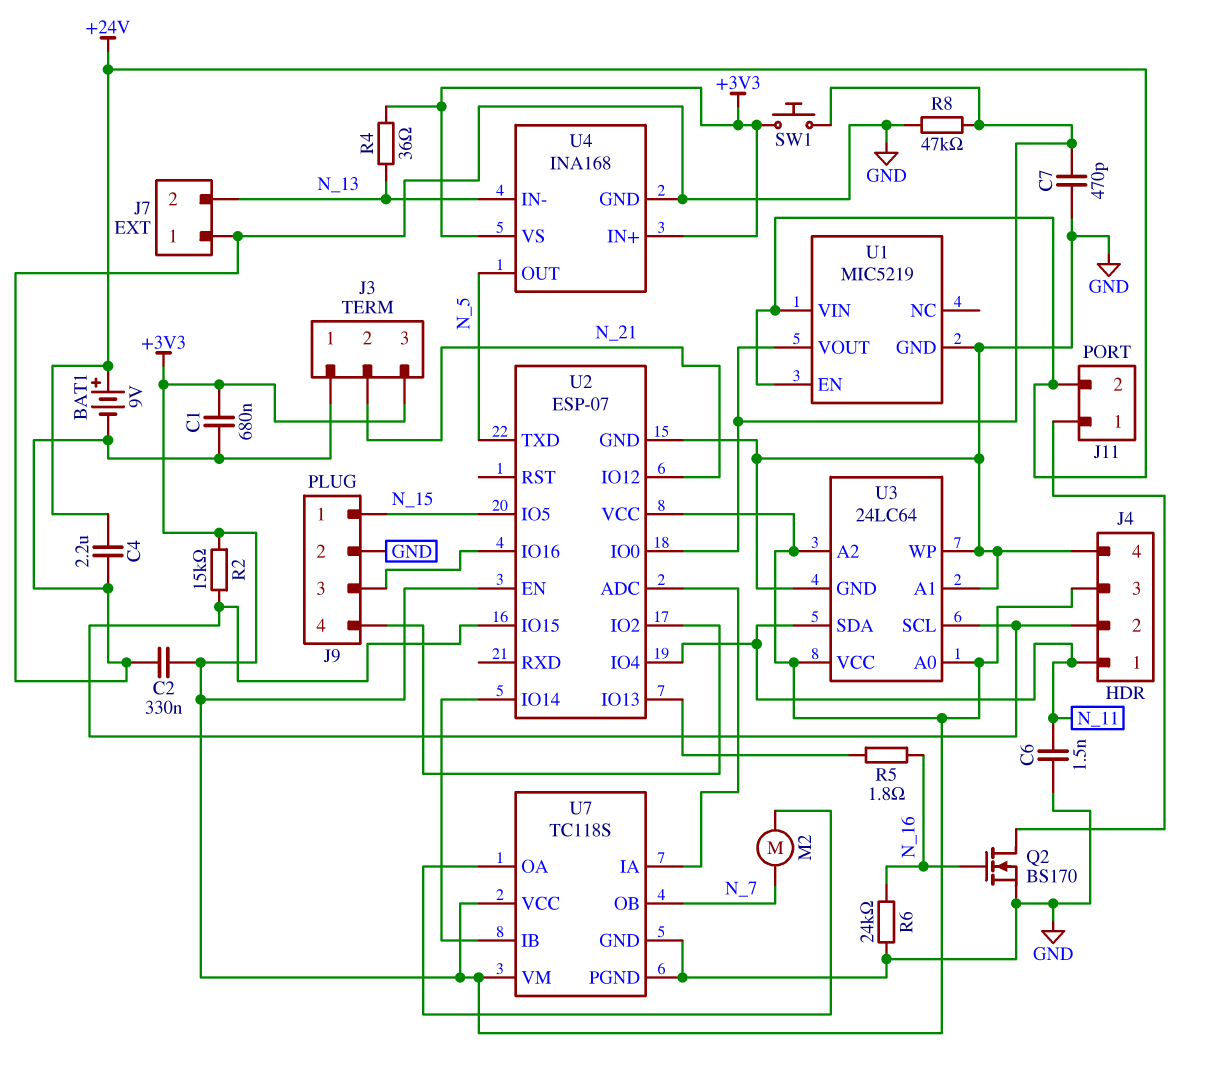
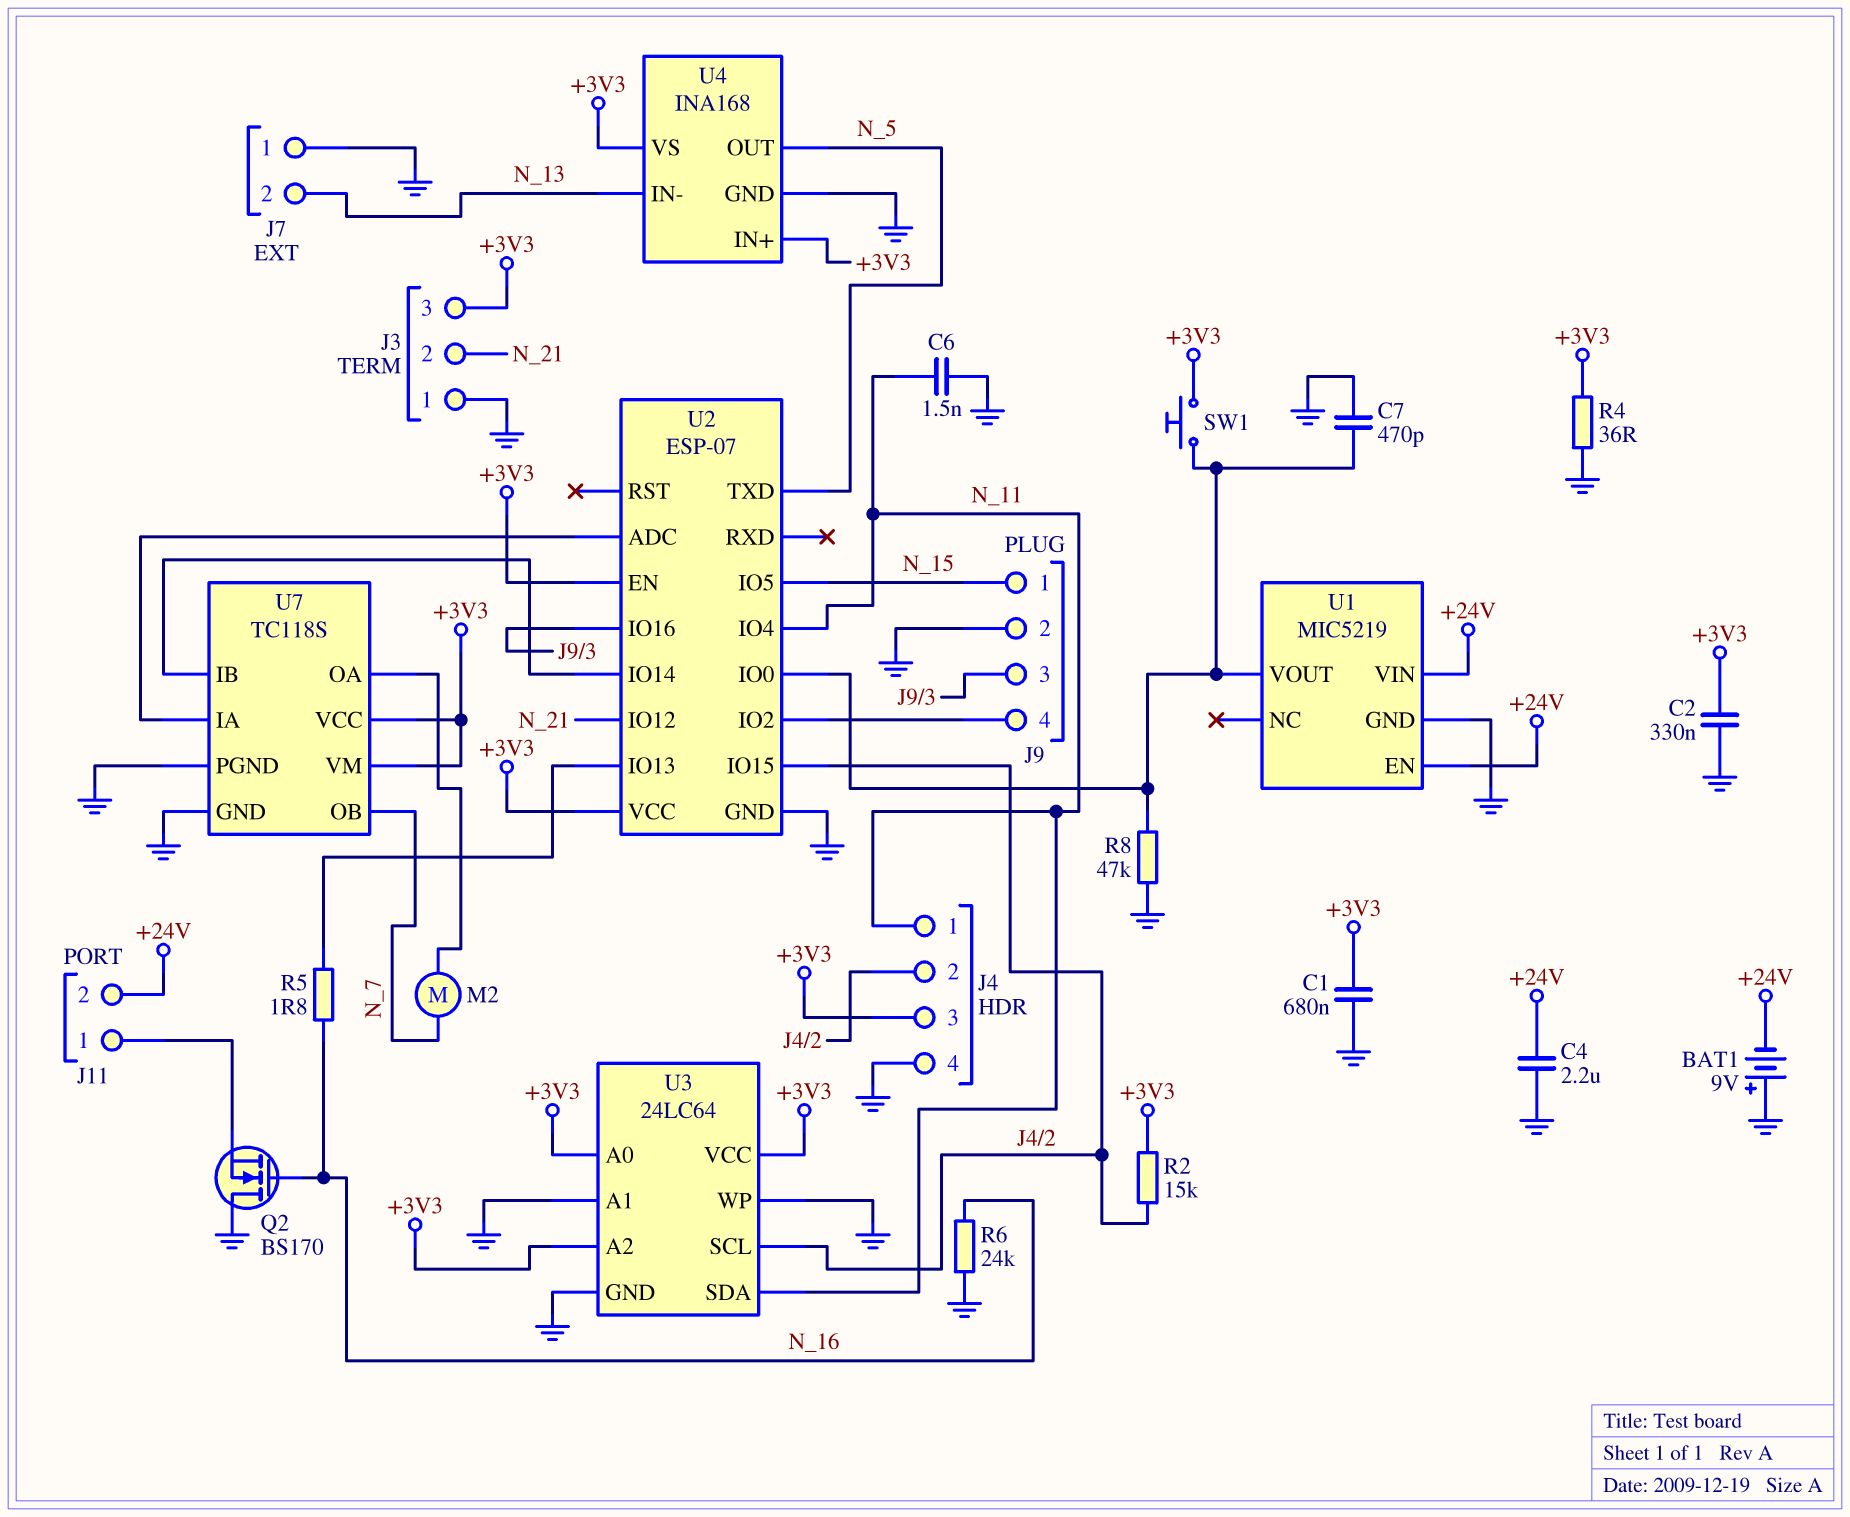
BAT1: 9V (plus +24V, minus GND) -> 9V (plus GND, minus +24V)
Q2: NMOS BS170 (G N_16, D J11/1, S GND) -> NMOS BS170 (G N_16, D GND, S J11/1)
R4: 36 (+3V3, N_13) -> 36 (+3V3, GND)

